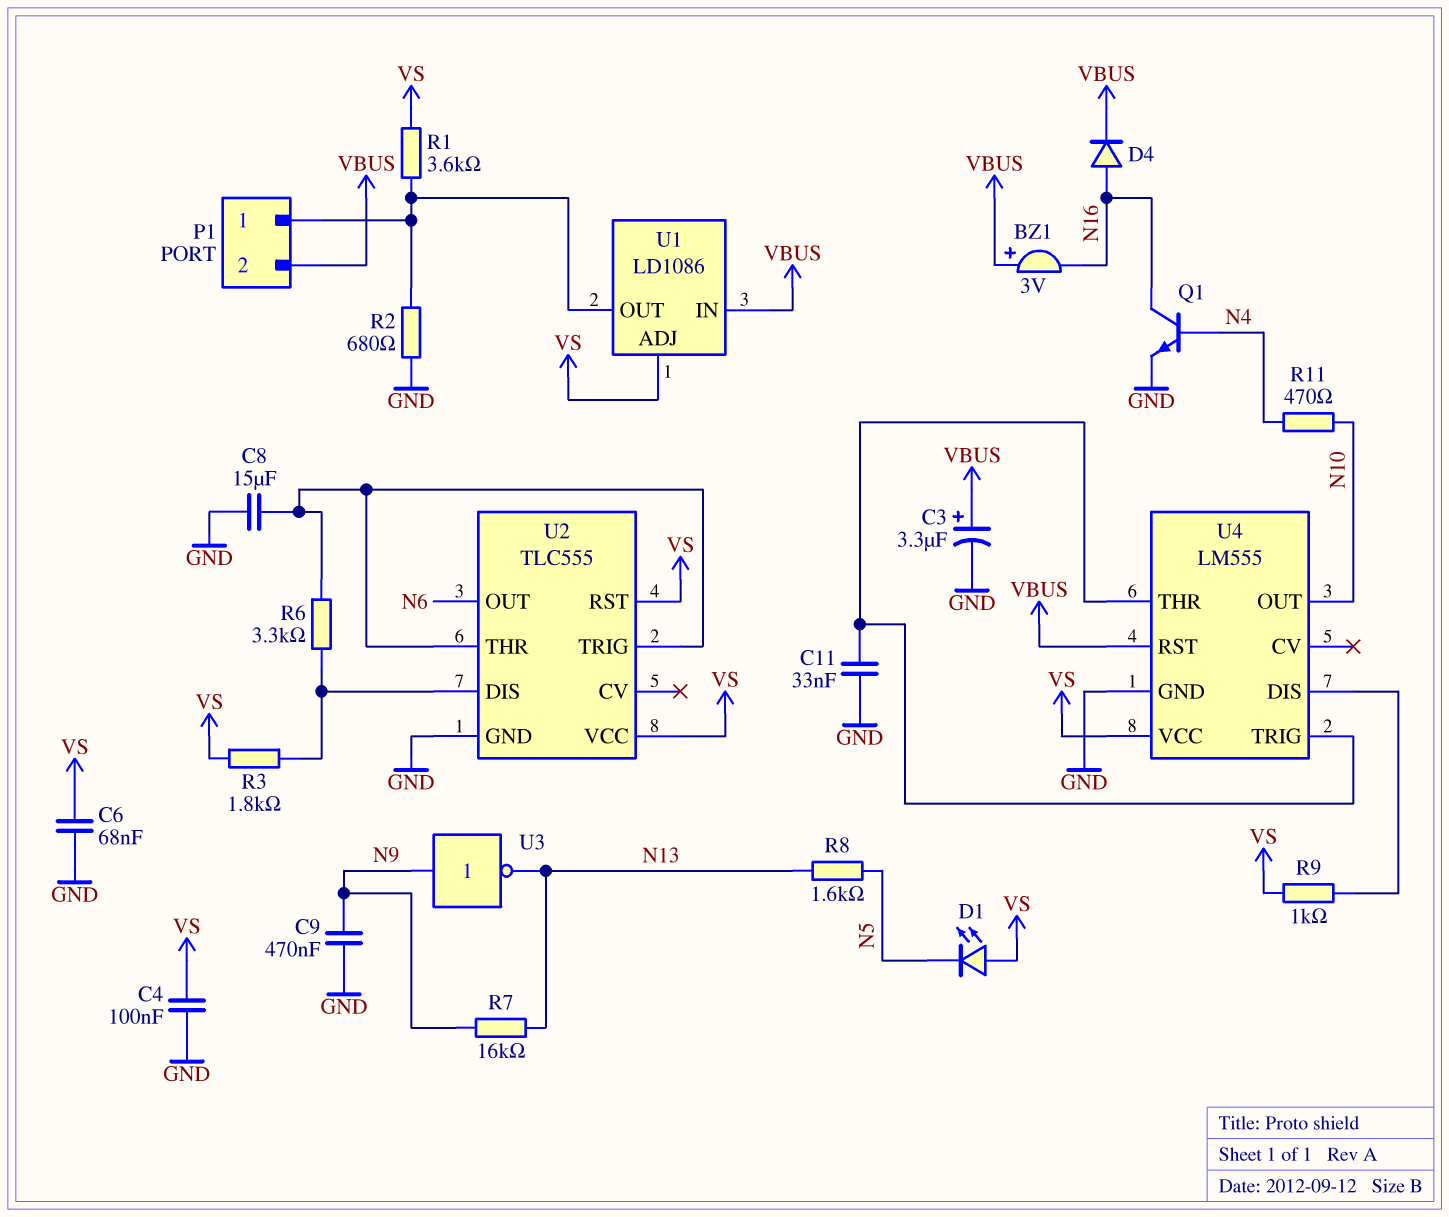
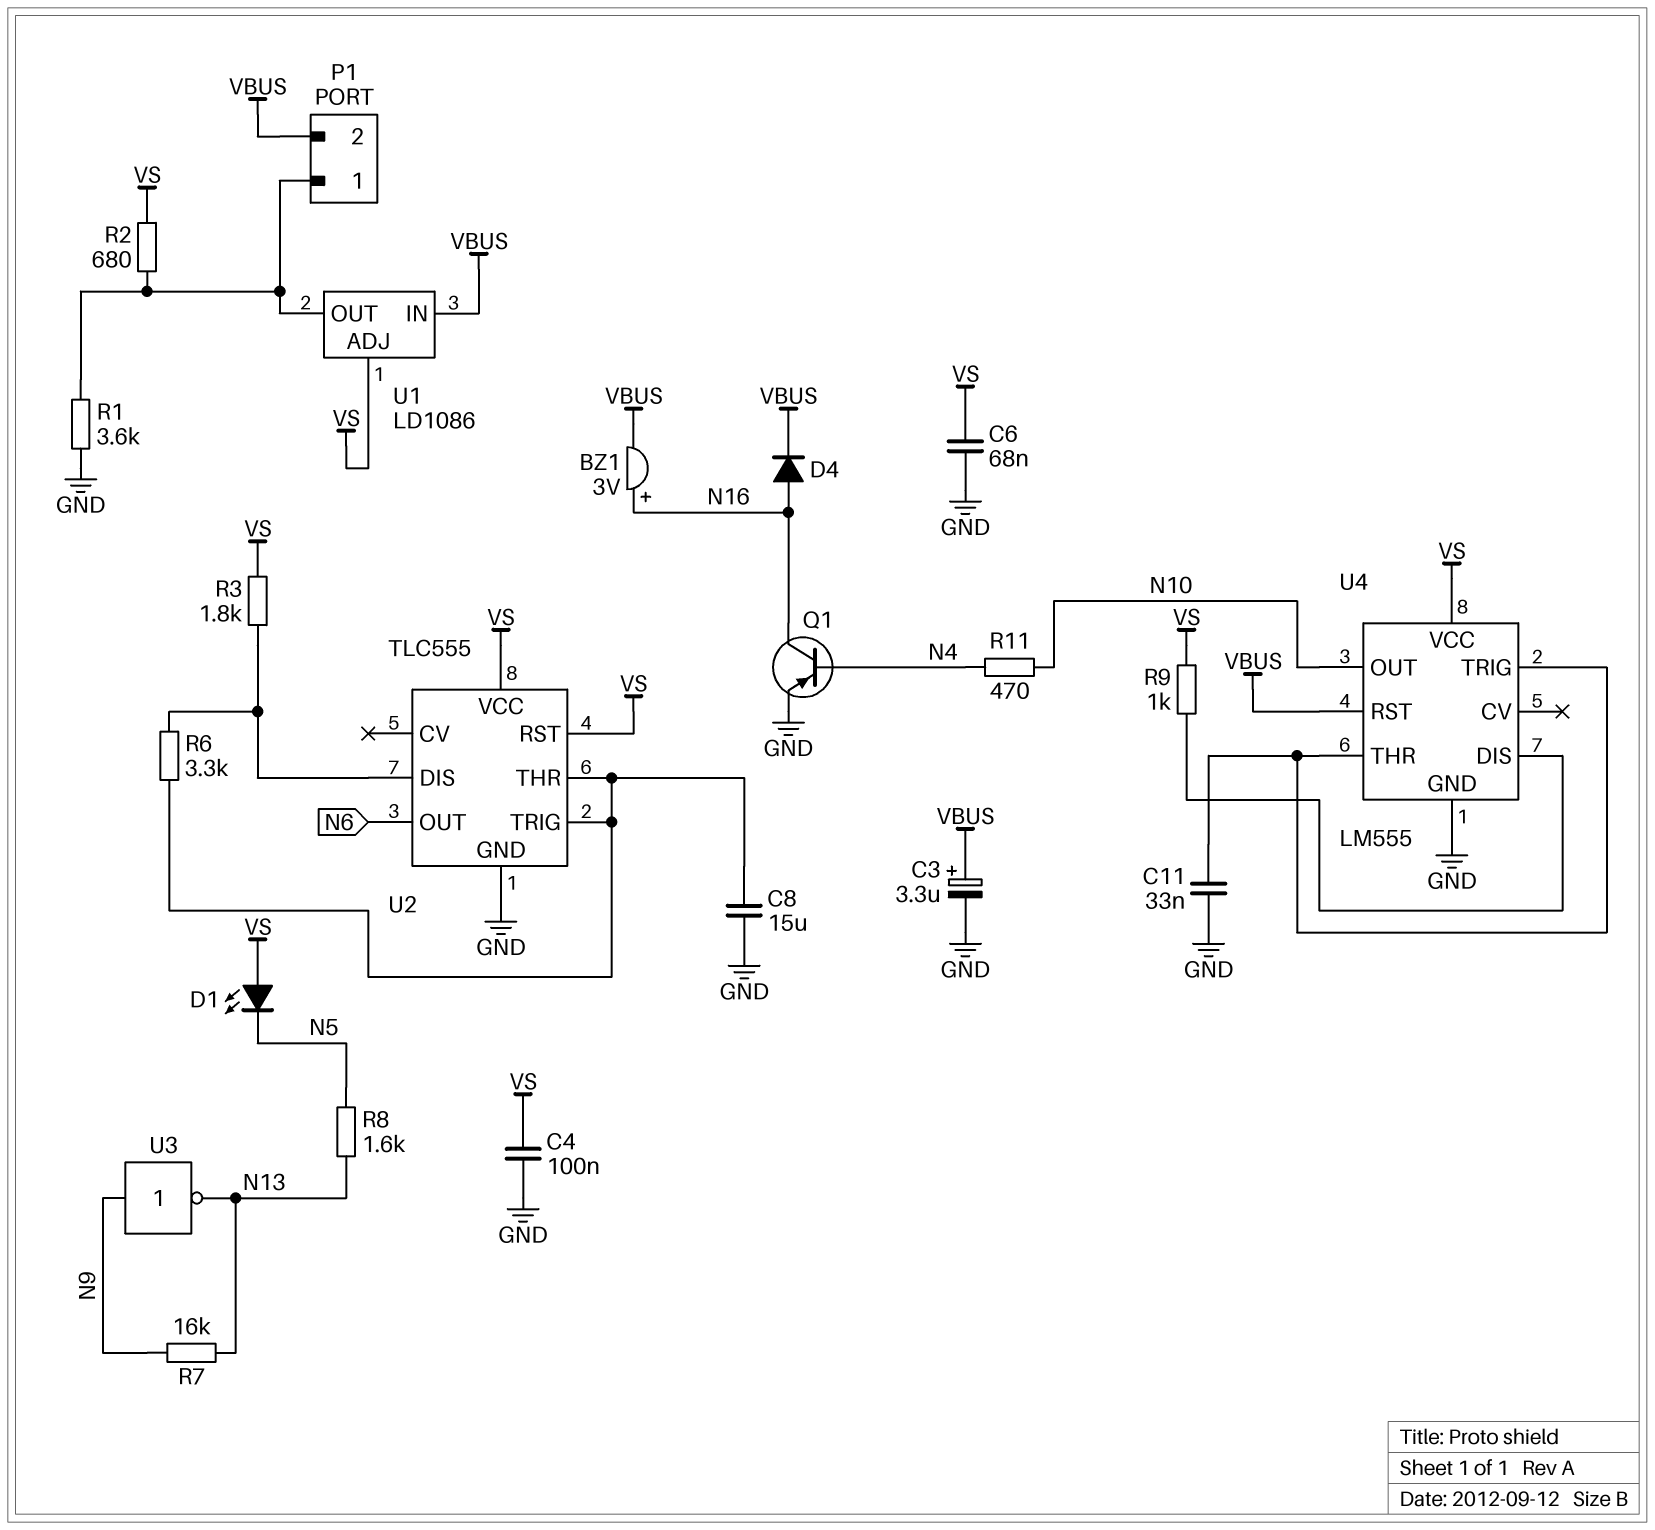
BZ1: buzzer 3V (plus VBUS, minus N16) -> buzzer 3V (plus N16, minus VBUS)
C9: 470nF (GND, N9) -> none
Q1: NPN (B N4, C N16, E GND) -> PNP (B N4, C N16, E GND)
R1: 3.6k (P1/1, VS) -> 3.6k (GND, P1/1)
R2: 680 (GND, P1/1) -> 680 (P1/1, VS)

